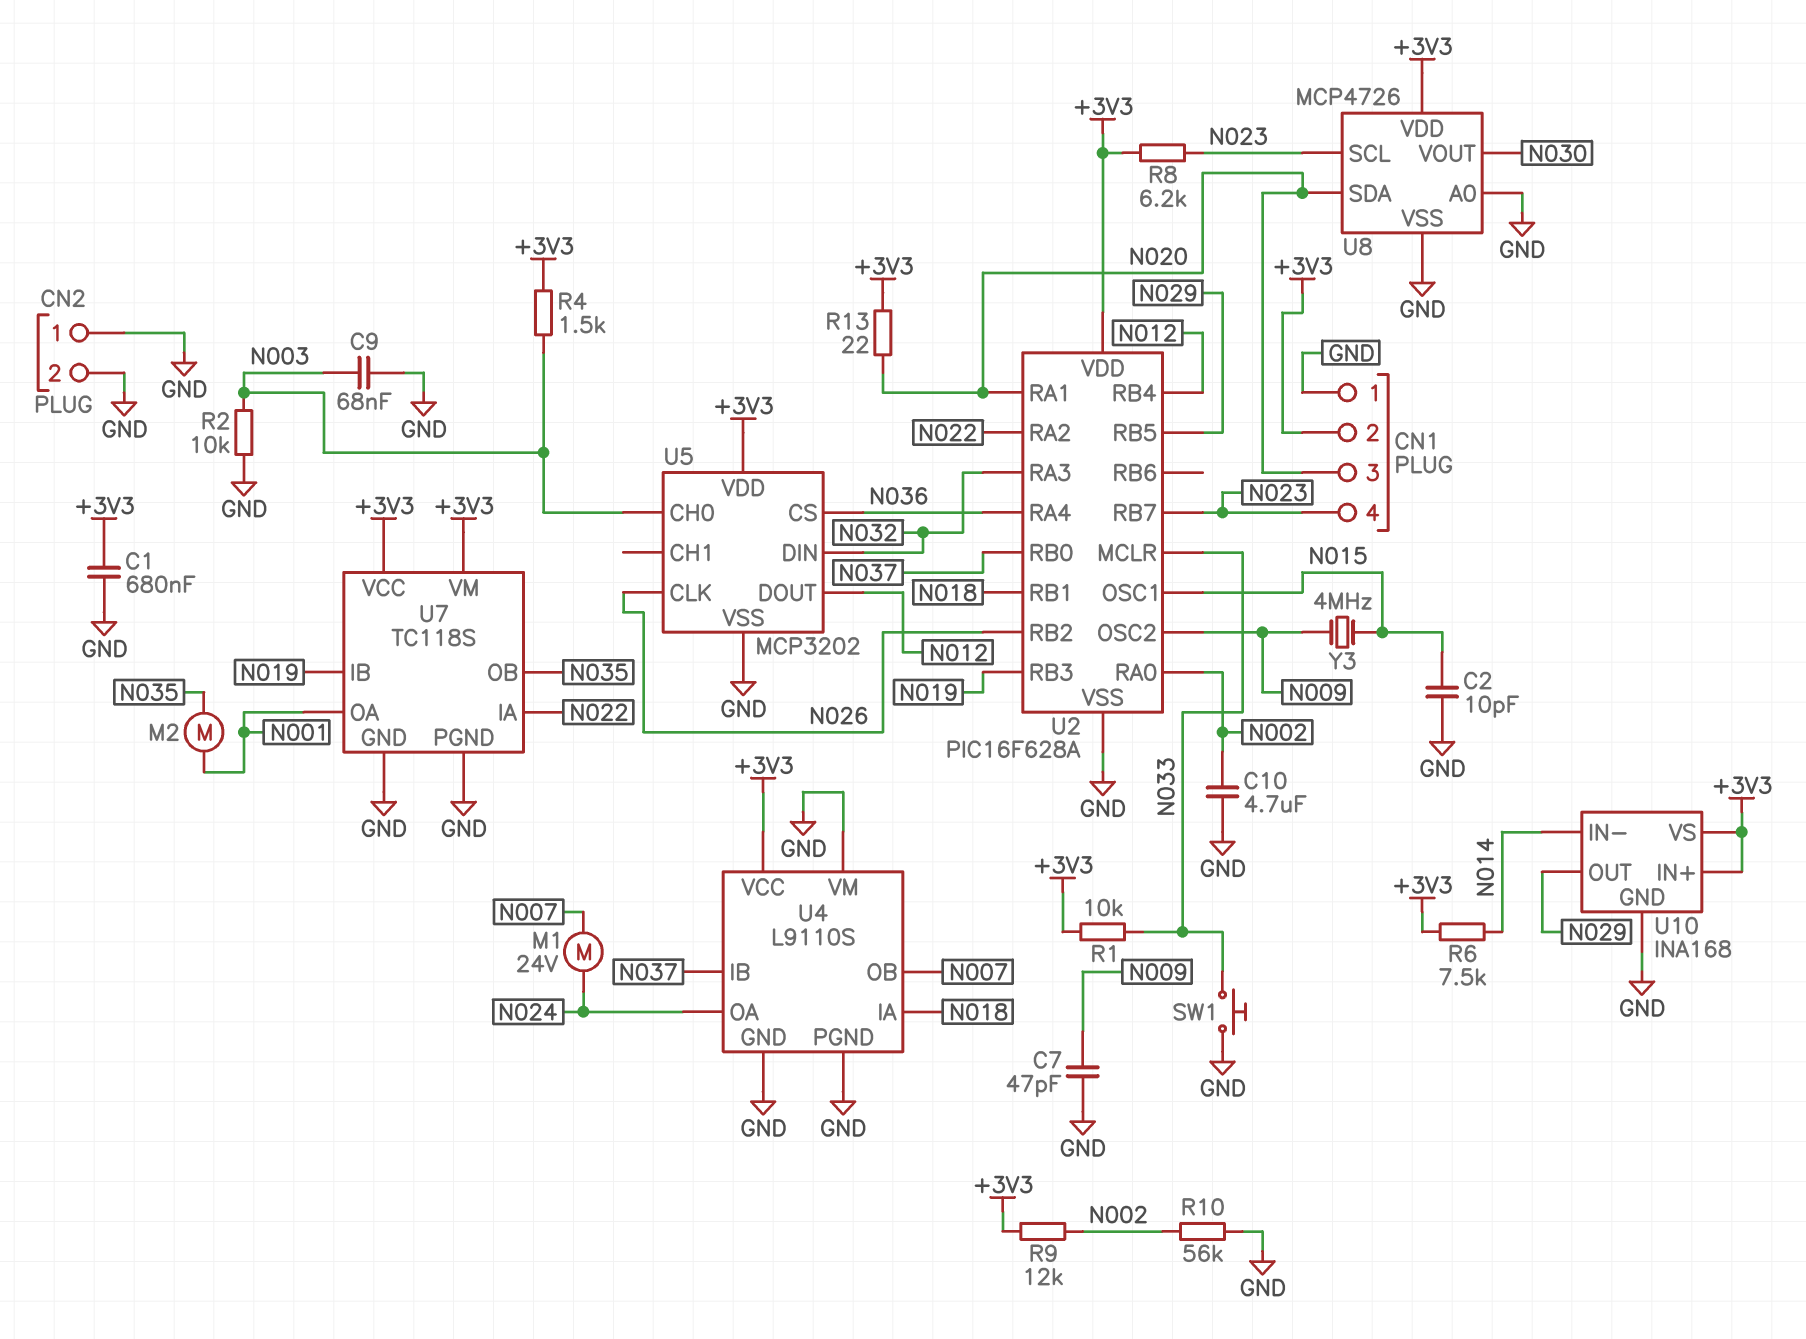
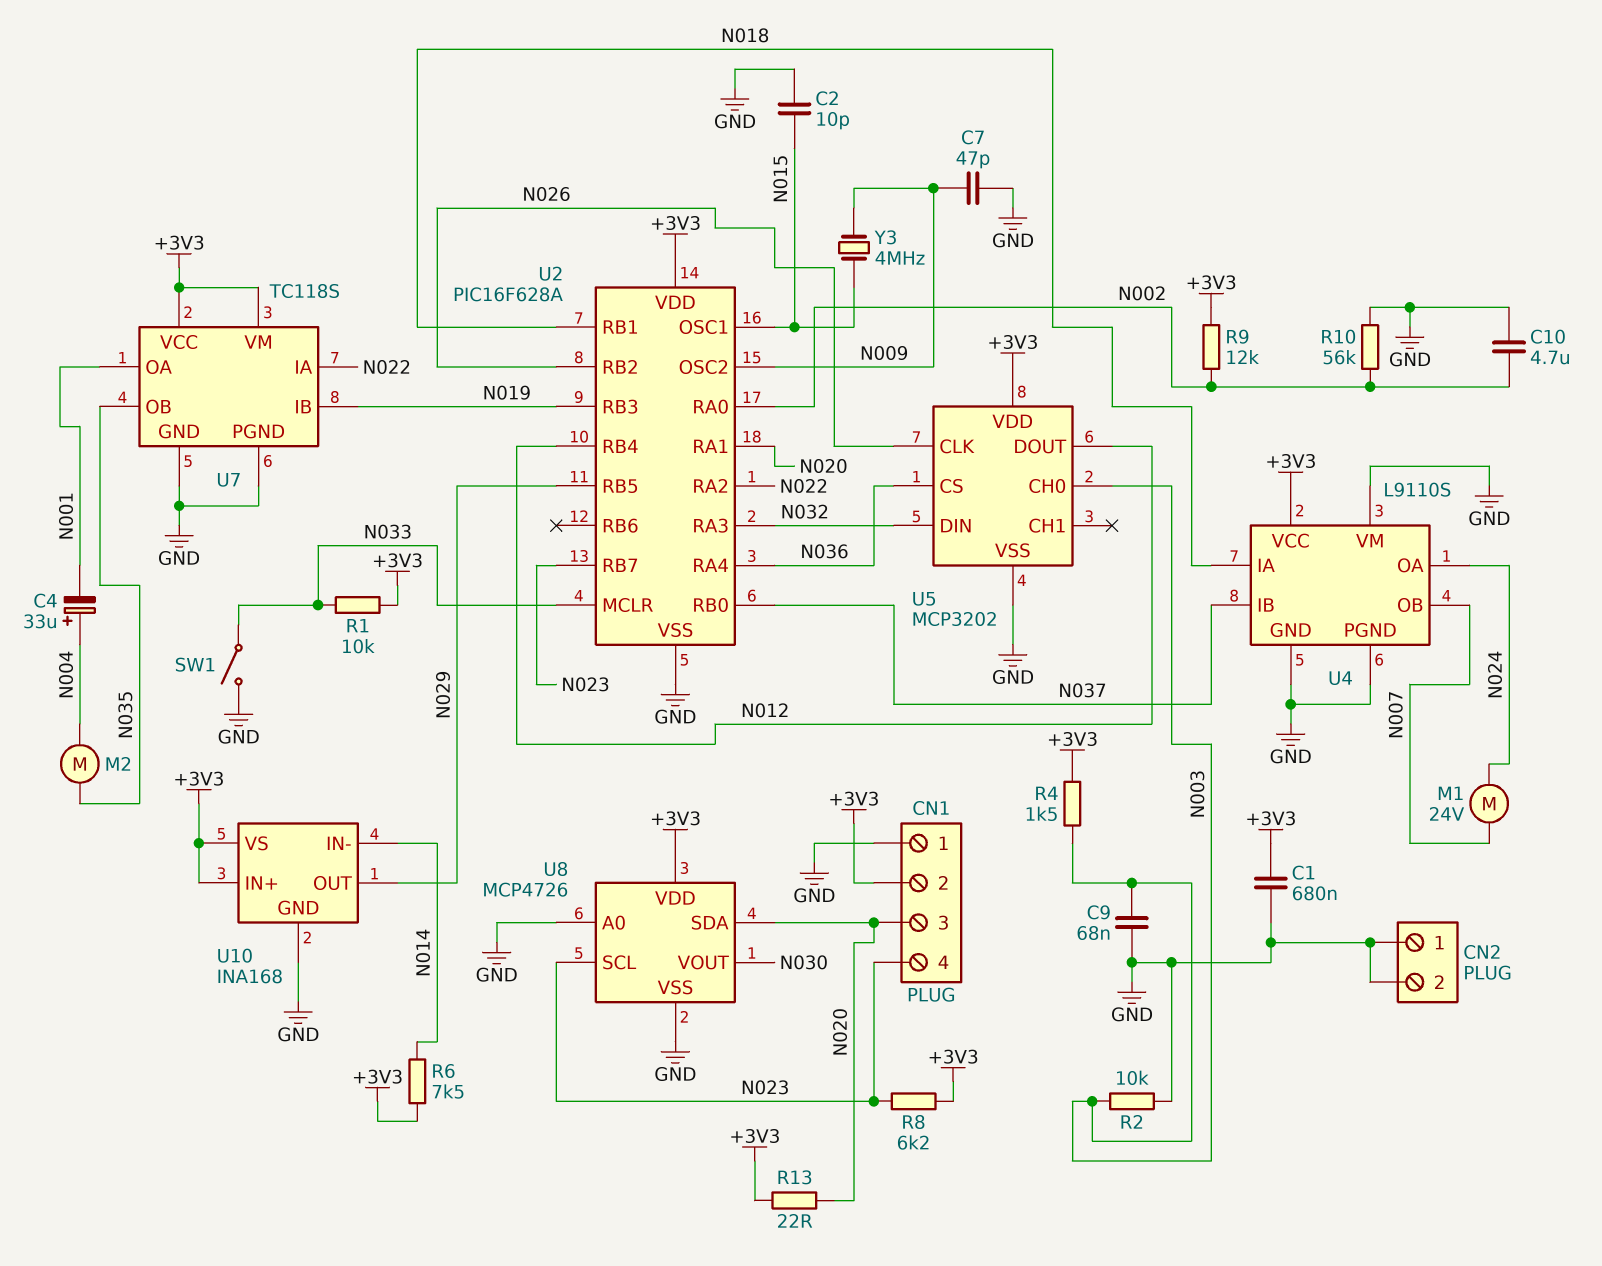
C4: none -> 33uF (plus N004, minus N001)
M2: motor (N001, N035) -> motor (N004, N035)
SW1: button (GND, N033) -> switch (GND, N033)

